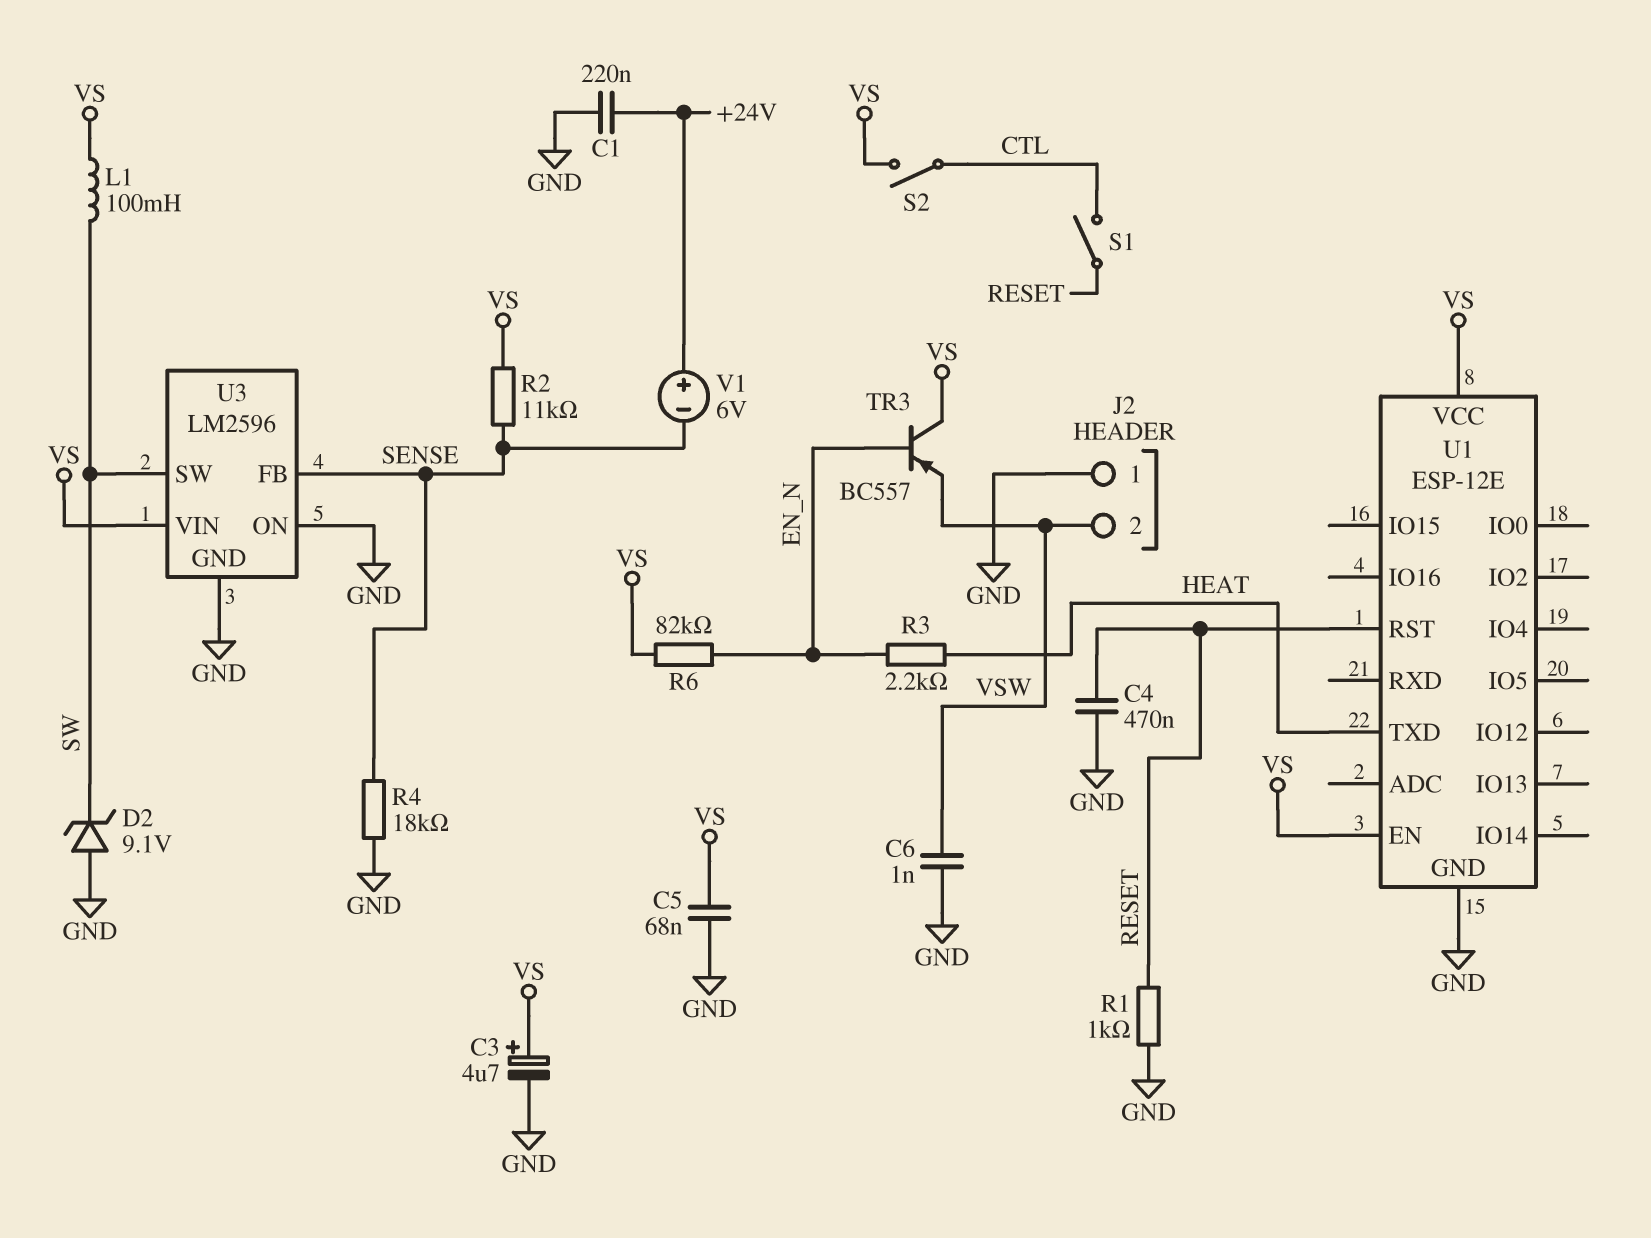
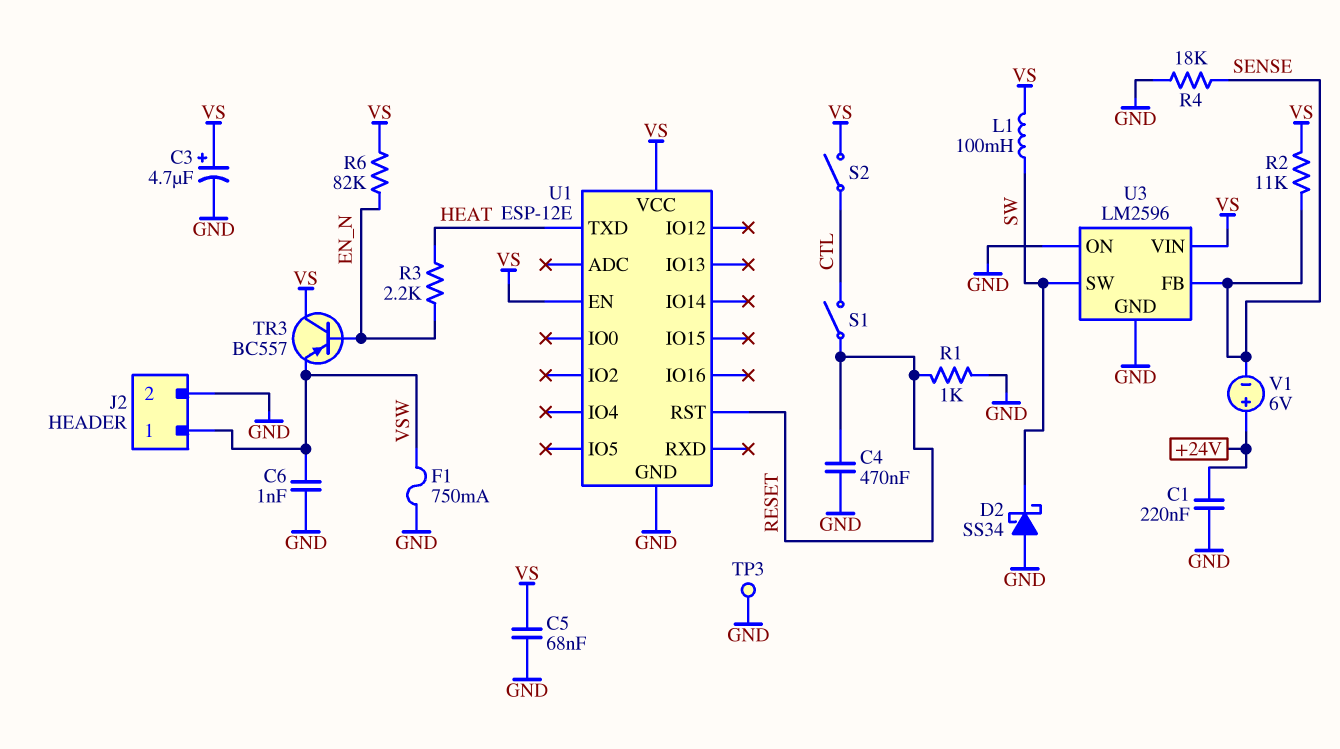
D2: zener 9.1V (A GND, K SW) -> schottky SS34 (A GND, K SW)
F1: none -> 750mA (GND, VSW)
J2 pin 1: GND -> VSW
J2 pin 2: VSW -> GND
TP3: none -> test point (GND)

